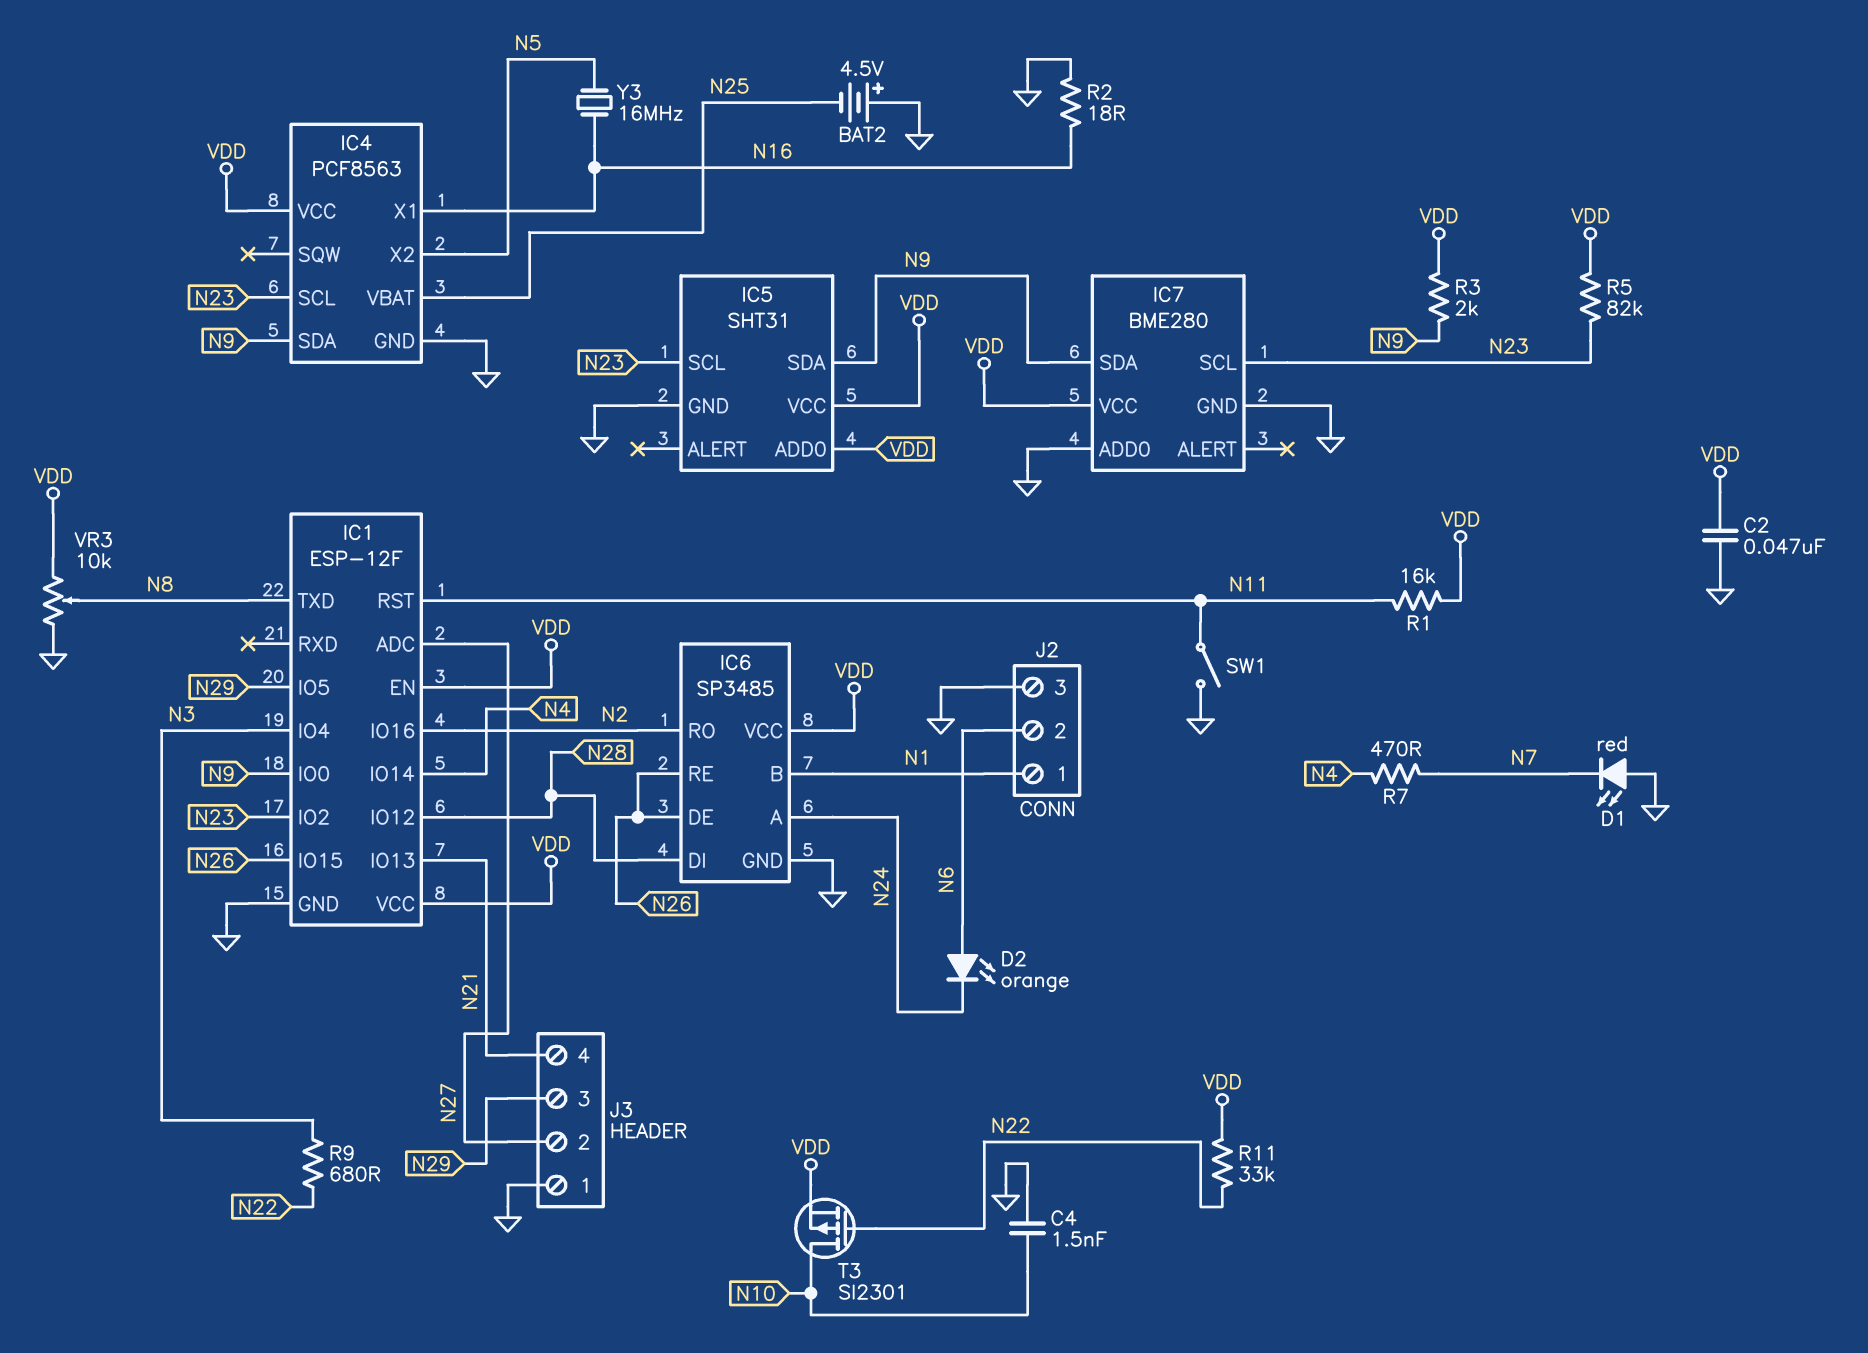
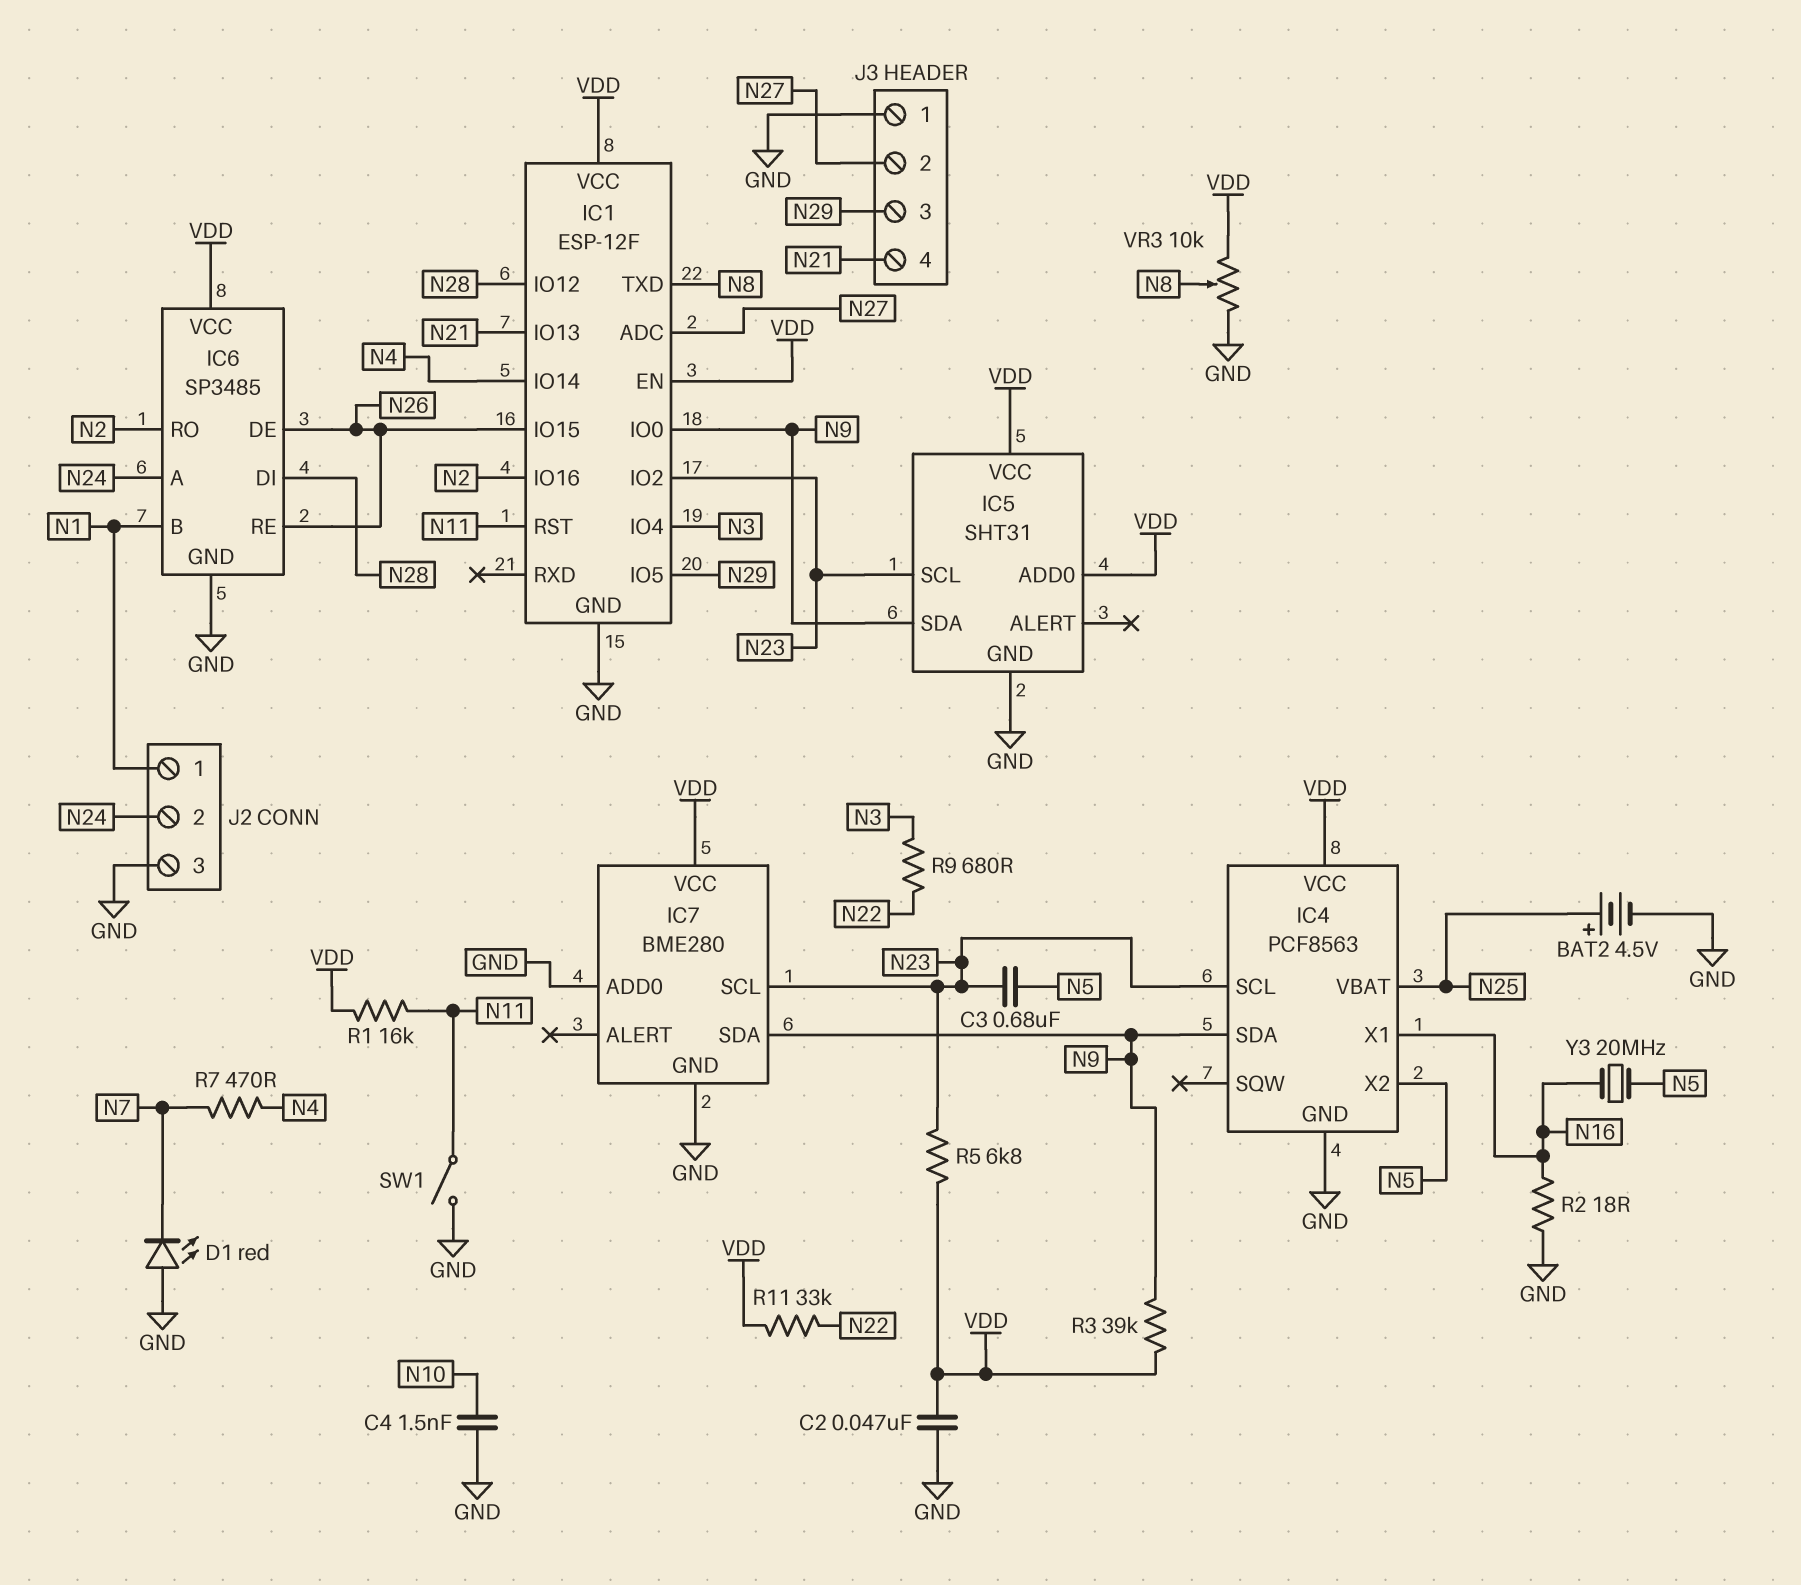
BAT2: 4.5V (plus GND, minus N25) -> 4.5V (plus N25, minus GND)
C3: none -> 680nF (N5, N23)
D2: LED orange (A N6, K N24) -> none
J2 pin 2: N6 -> N24
R3: 2k (N9, VDD) -> 39k (N9, VDD)
R5: 82k (N23, VDD) -> 6.8k (N23, VDD)
T3: PMOS SI2301 (G N22, D N10, S VDD) -> none
Y3: 16MHz (N5, N16) -> 20MHz (N5, N16)

